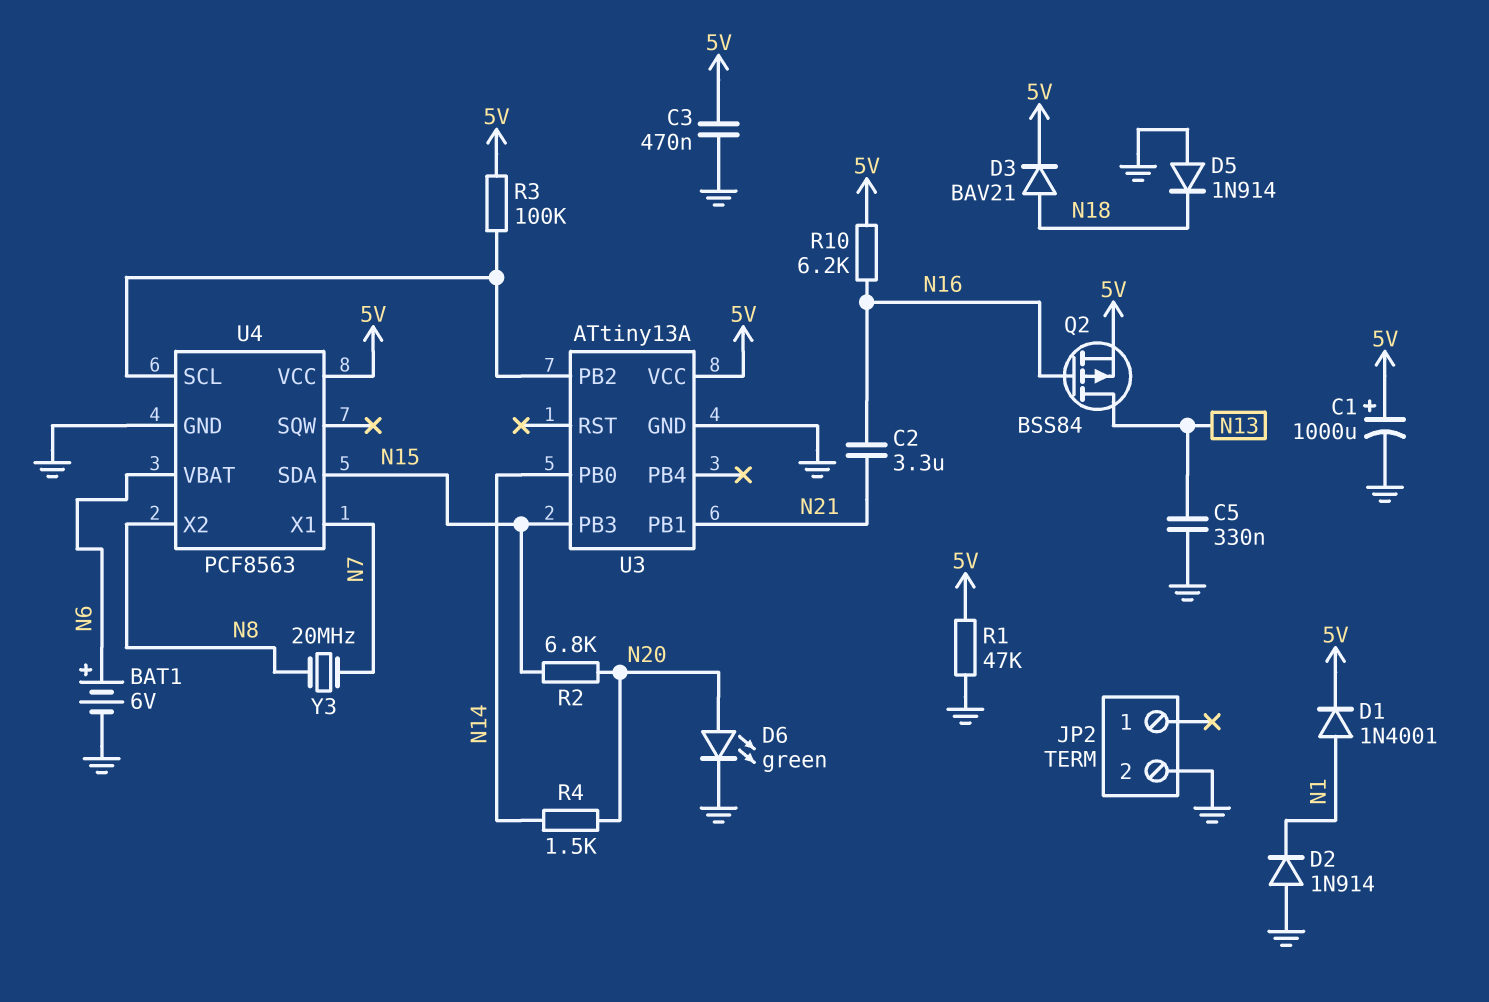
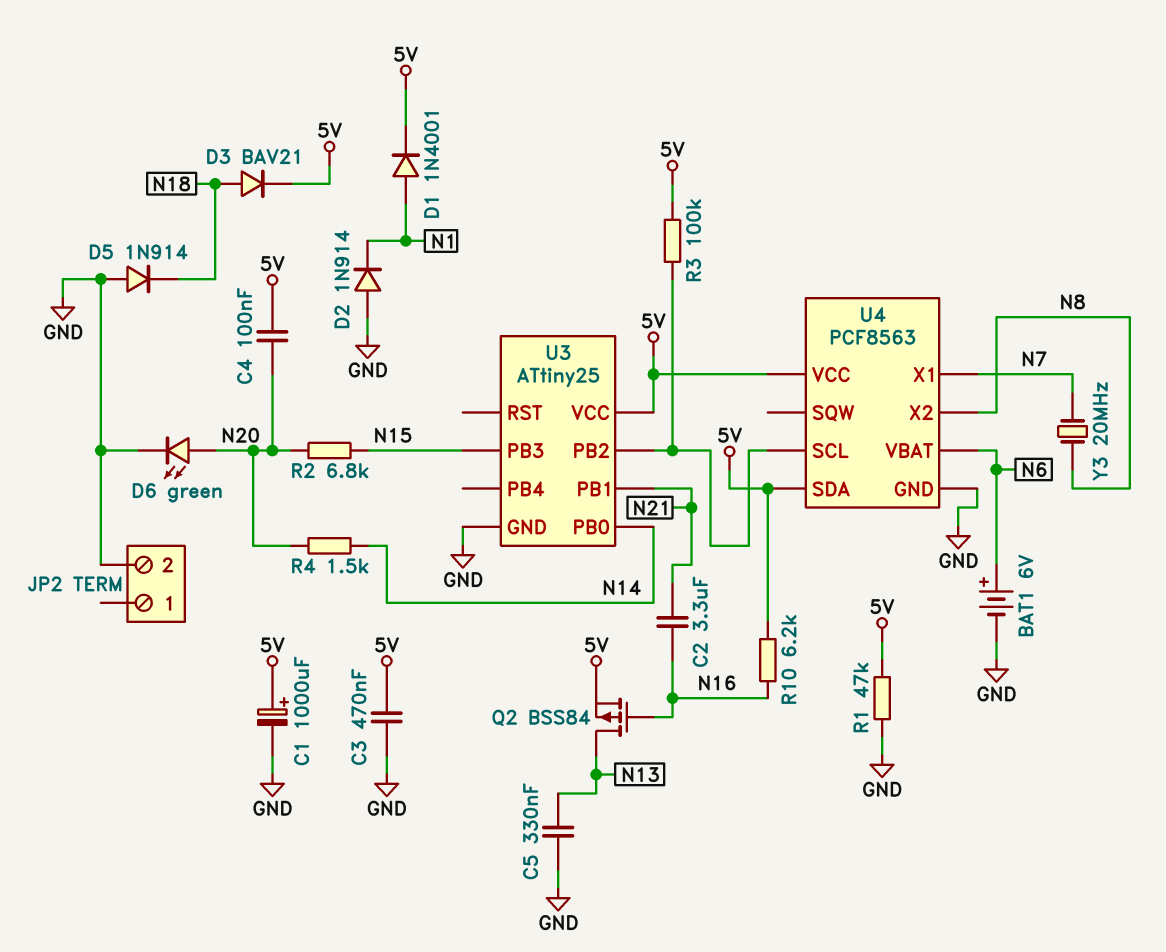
C4: none -> 100nF (5V, N20)
U3: ATtiny13A -> ATtiny25
U4 pin SDA: N15 -> 5V

